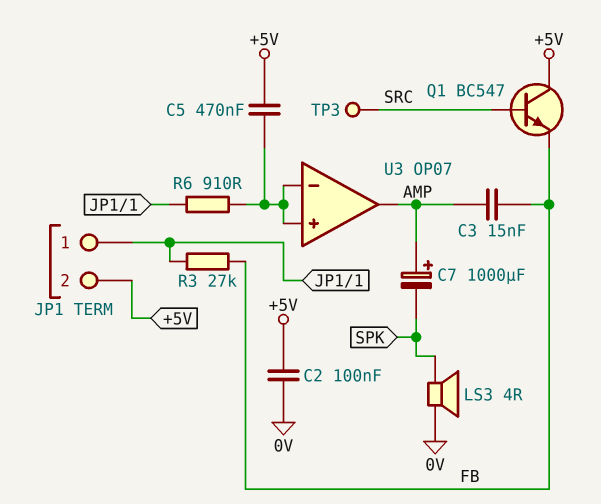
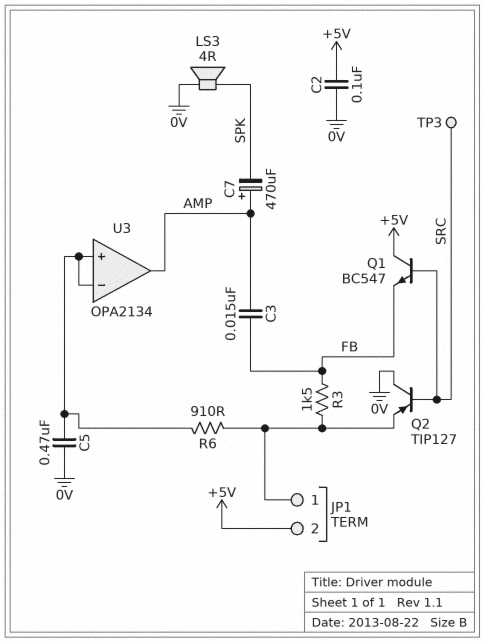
C5: 470nF (+5V, U3/in+) -> 470nF (0V, U3/in+)
C7: 1000uF (plus AMP, minus SPK) -> 470uF (plus AMP, minus SPK)
Q2: none -> PNP TIP127 (B SRC, C 0V, E JP1/1)
R3: 27k (FB, JP1/1) -> 1.5k (FB, JP1/1)
U3: OP07 -> OPA2134

